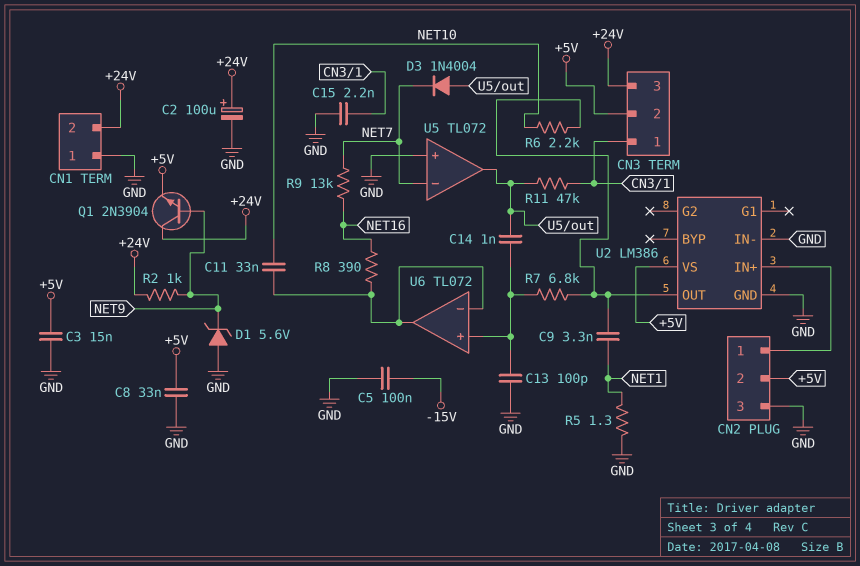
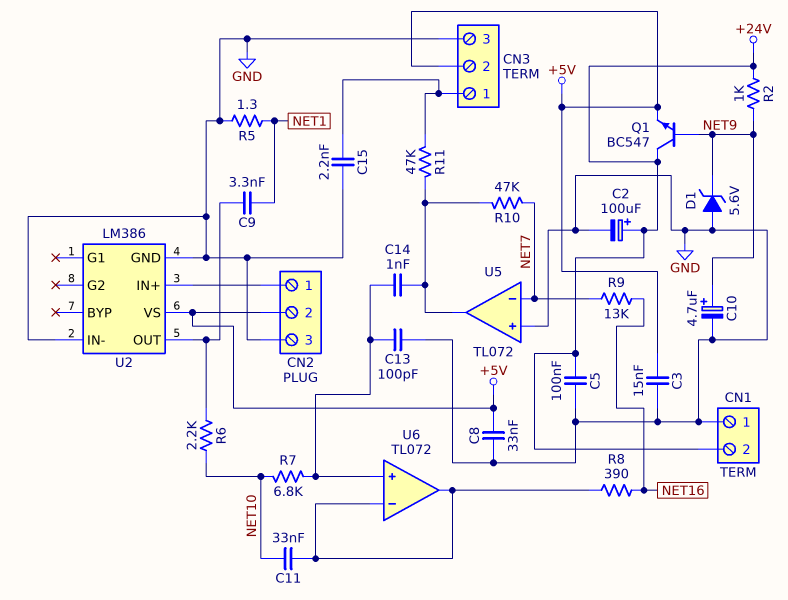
C5: 100nF (-15V, GND) -> 100nF (+24V, GND)
C10: none -> 4.7uF (plus NET9, minus GND)
CN3 pin 3: +24V -> GND
D3: diode 1N4004 (A U5/out, K NET7) -> none
Q1: NPN 2N3904 (B NET9, C +24V, E +5V) -> NPN BC547 (B NET9, C +24V, E +5V)
R7: 6.8k (U2/OUT, U6/in+) -> 6.8k (NET10, U6/in+)
R10: none -> 47k (NET7, U5/out)

